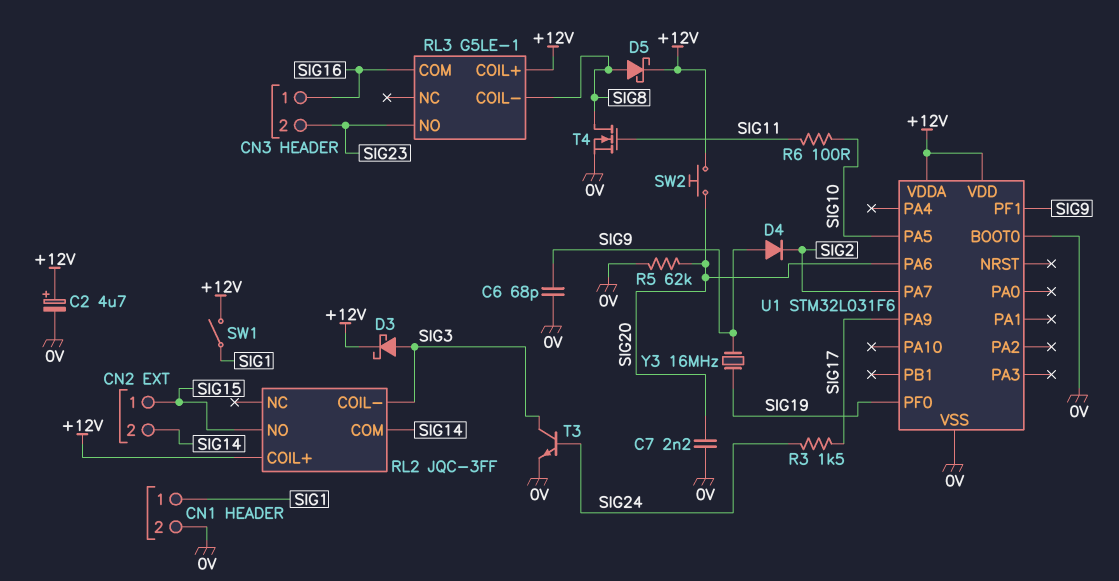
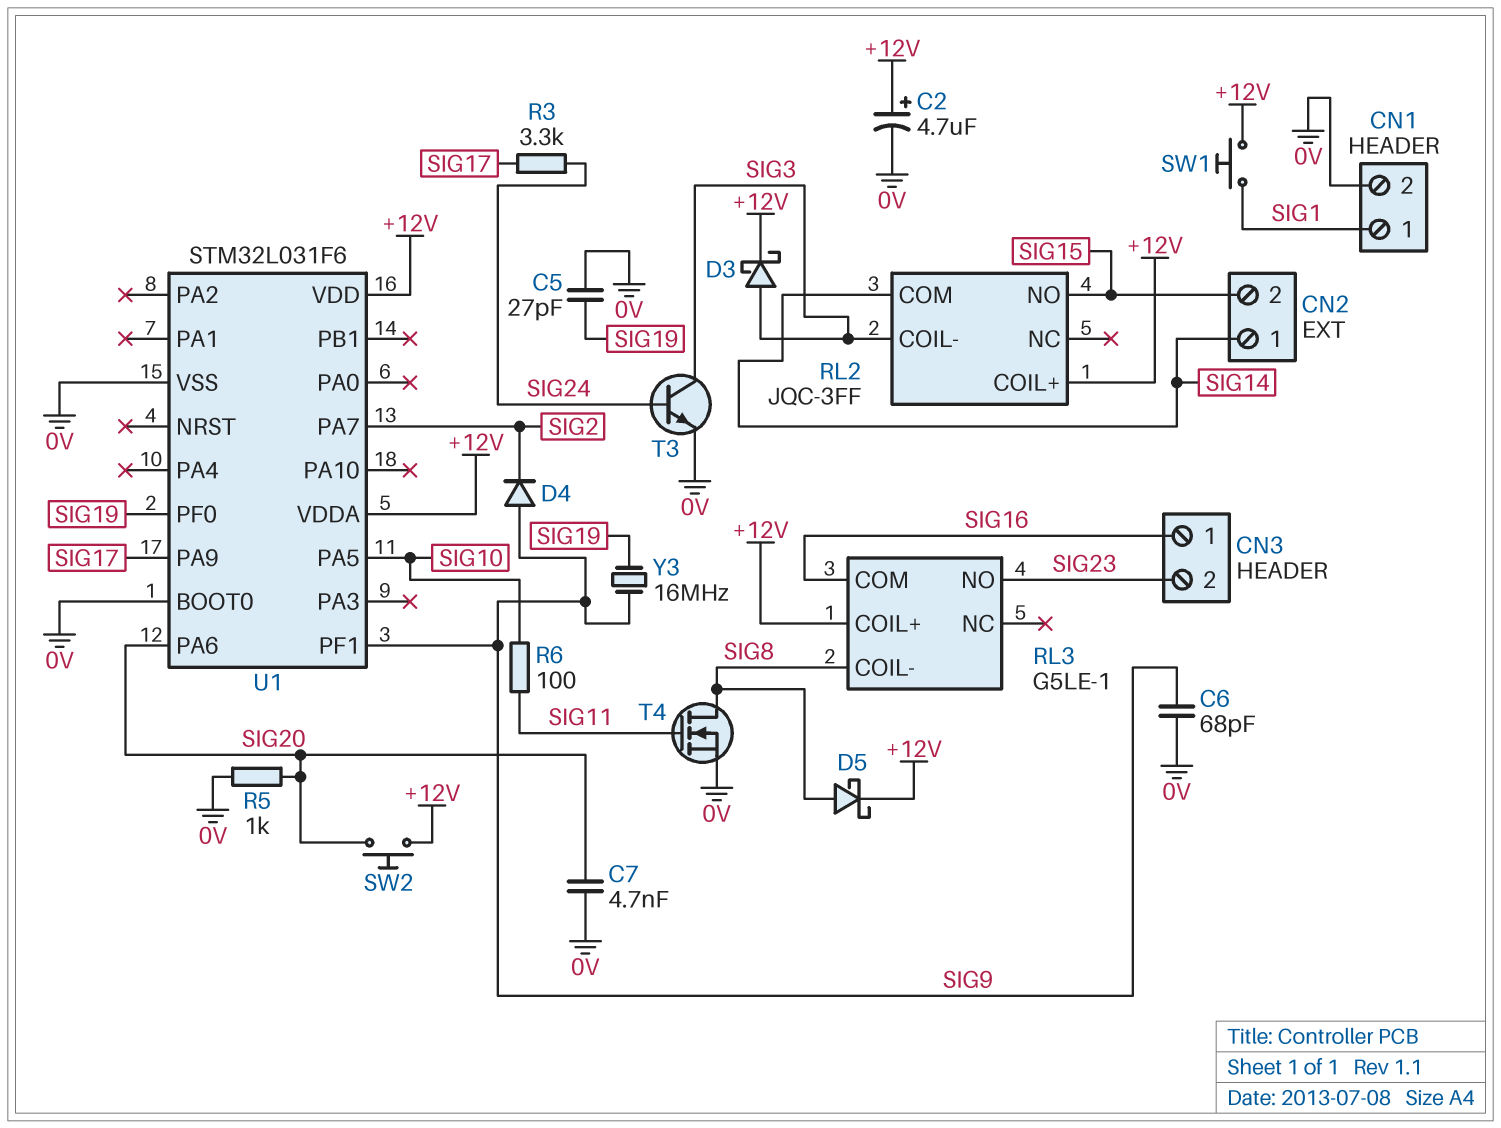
C5: none -> 27pF (0V, SIG19)
C7: 2.2nF (0V, SIG20) -> 4.7nF (0V, SIG20)
CN2 pin 1: SIG15 -> SIG14
CN2 pin 2: SIG14 -> SIG15
R3: 1.5k (SIG17, SIG24) -> 3.3k (SIG17, SIG24)
R5: 62k (0V, SIG20) -> 1k (0V, SIG20)
SW1: switch (+12V, SIG1) -> button (+12V, SIG1)

